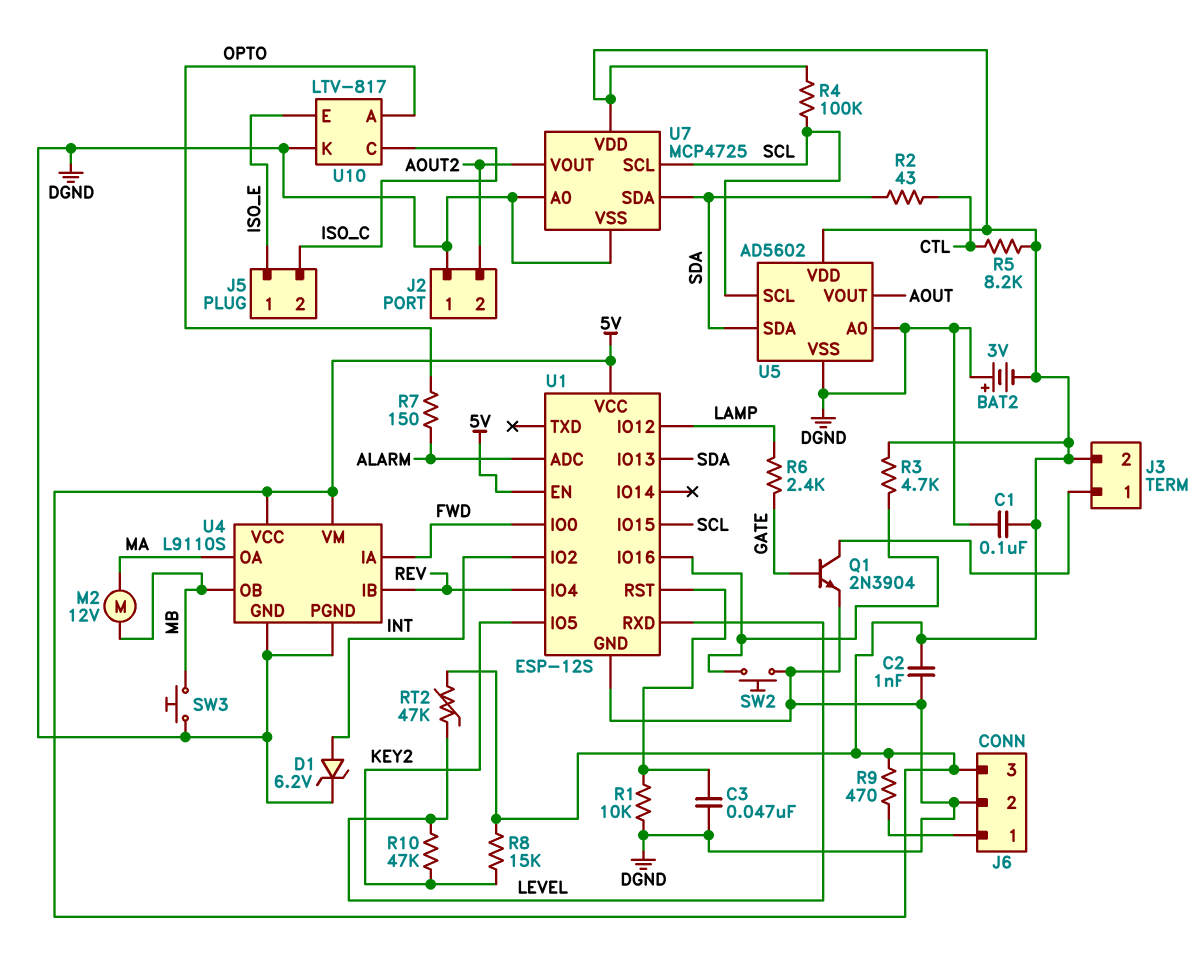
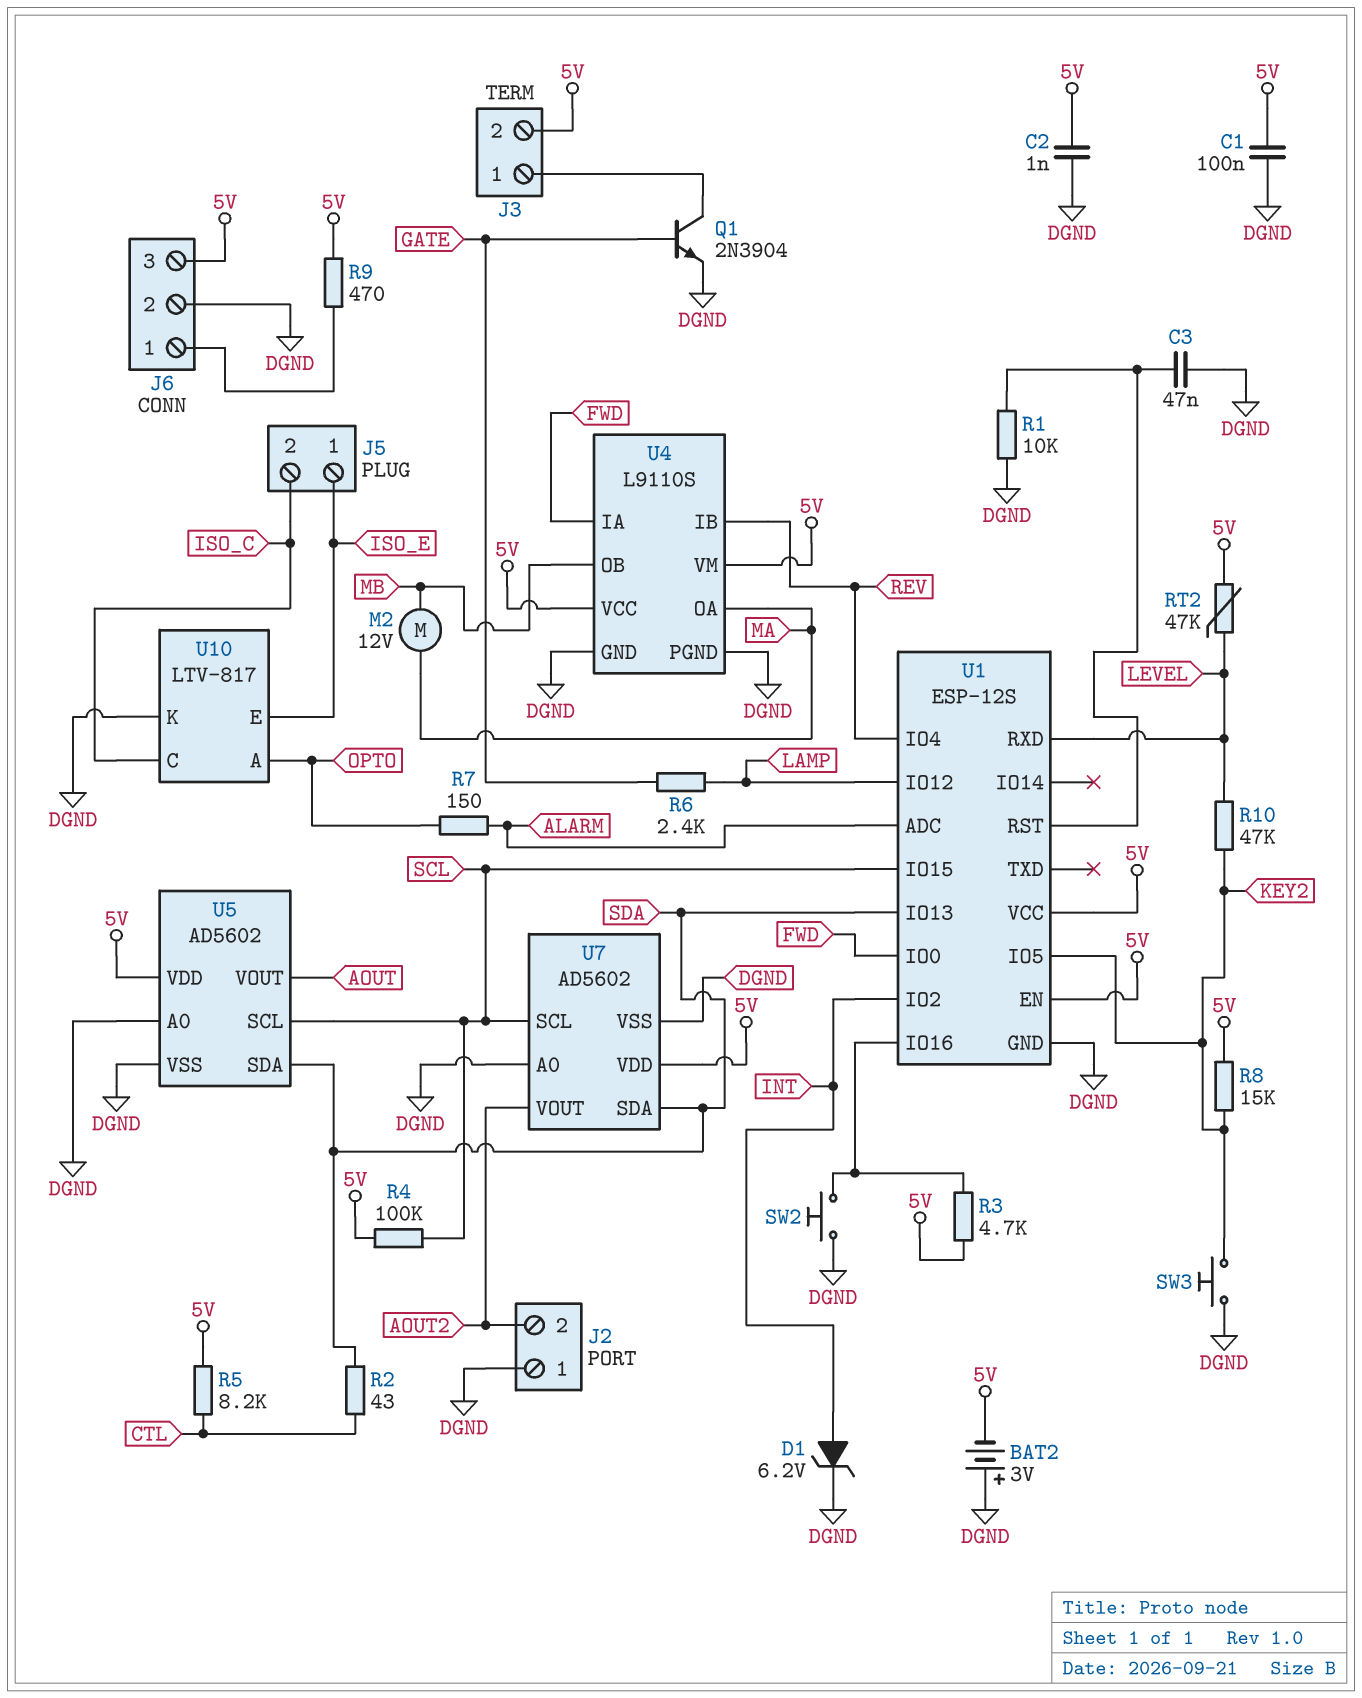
SW3: button (DGND, MB) -> button (DGND, KEY2)
U7: MCP4725 -> AD5602

